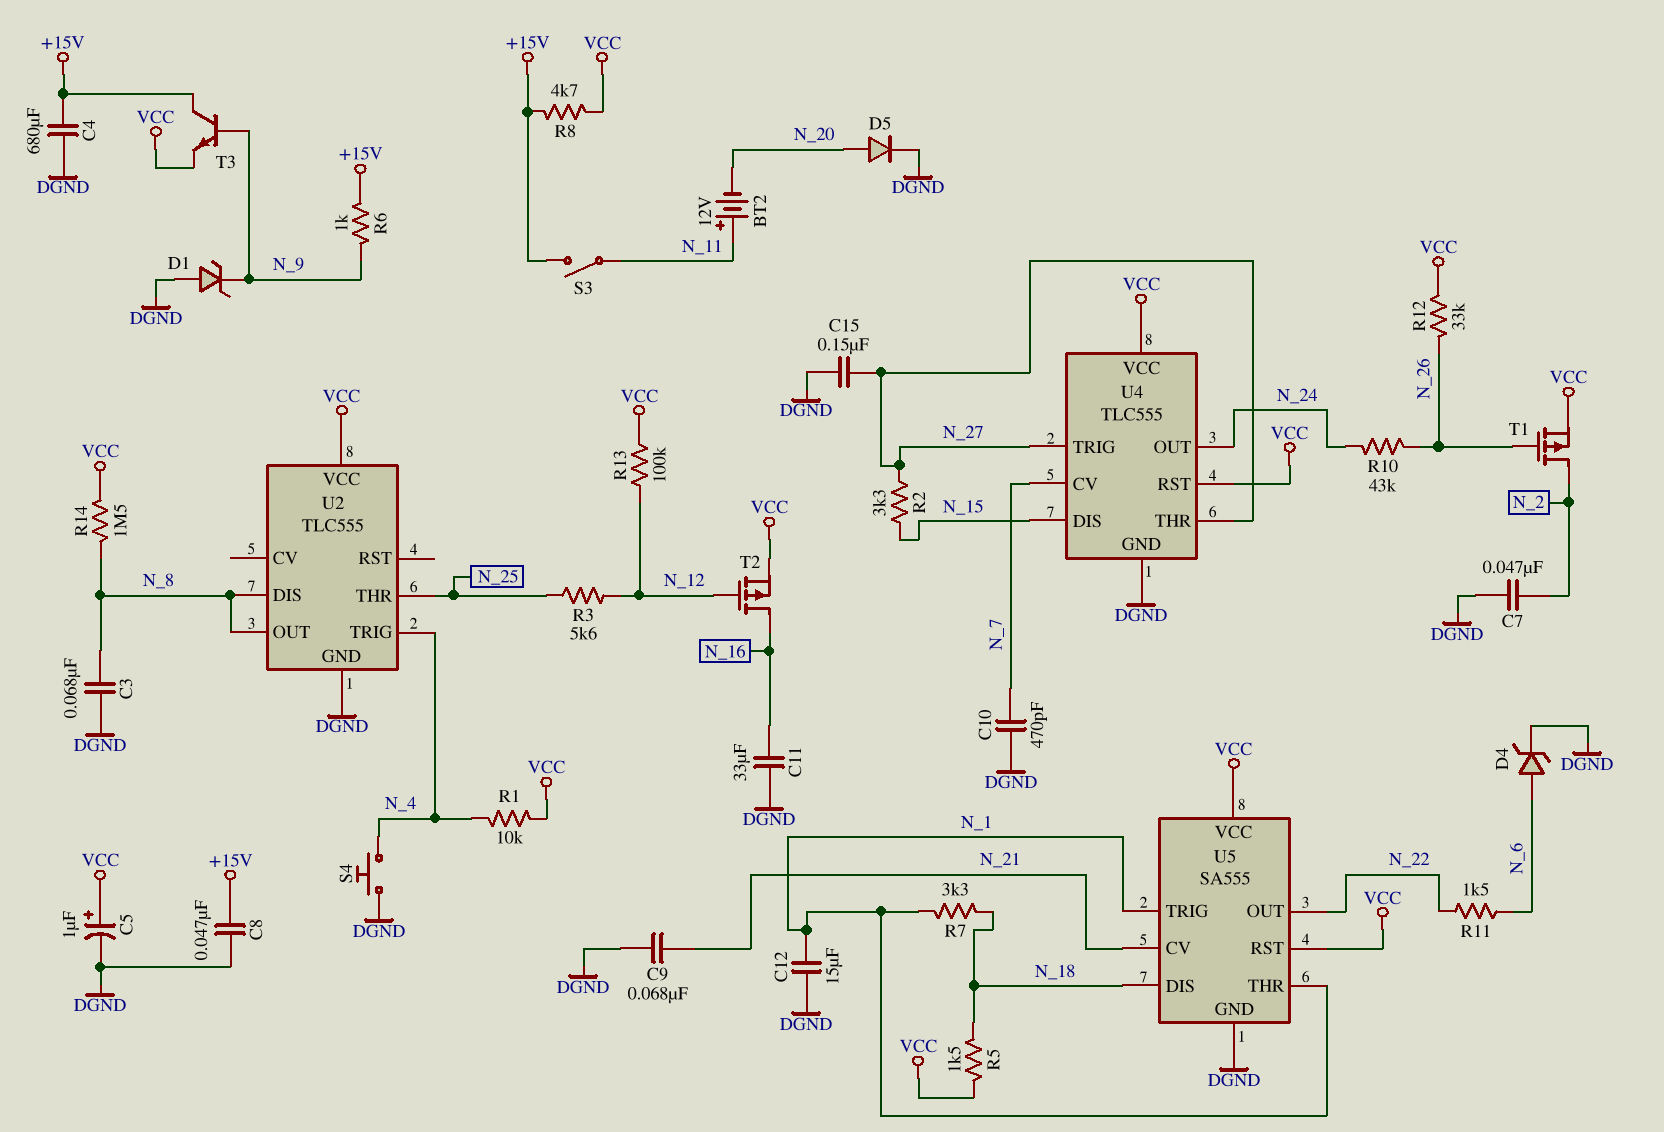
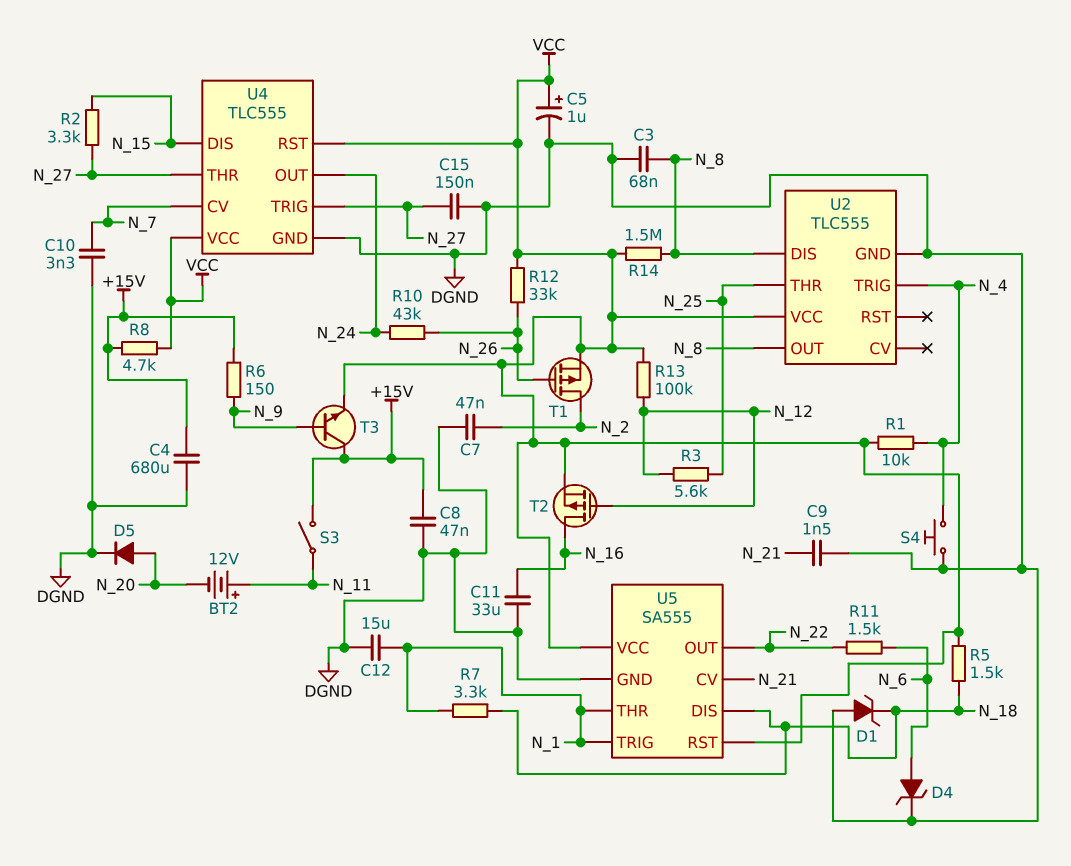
C9: 68nF (DGND, N_21) -> 1.5nF (DGND, N_21)
C10: 470pF (DGND, N_7) -> 3.3nF (DGND, N_7)
D1: zener (A DGND, K N_9) -> zener (A DGND, K N_18)
R6: 1k (+15V, N_9) -> 150 (+15V, N_9)

